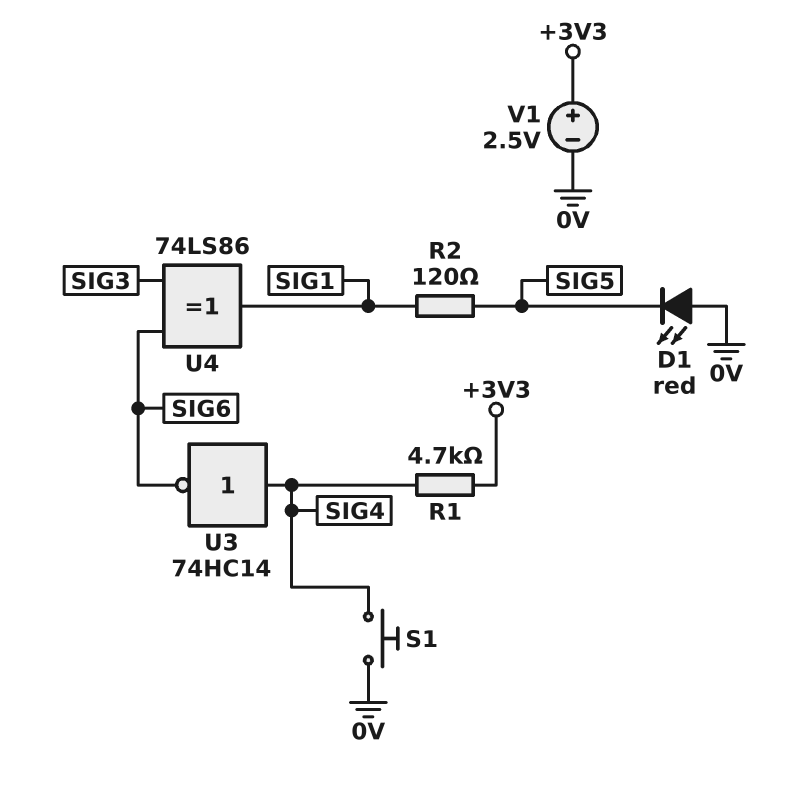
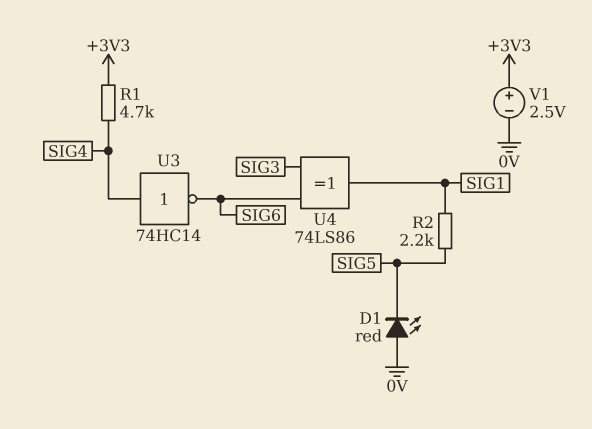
R2: 120 (SIG1, SIG5) -> 2.2k (SIG1, SIG5)
S1: button (0V, SIG4) -> none

